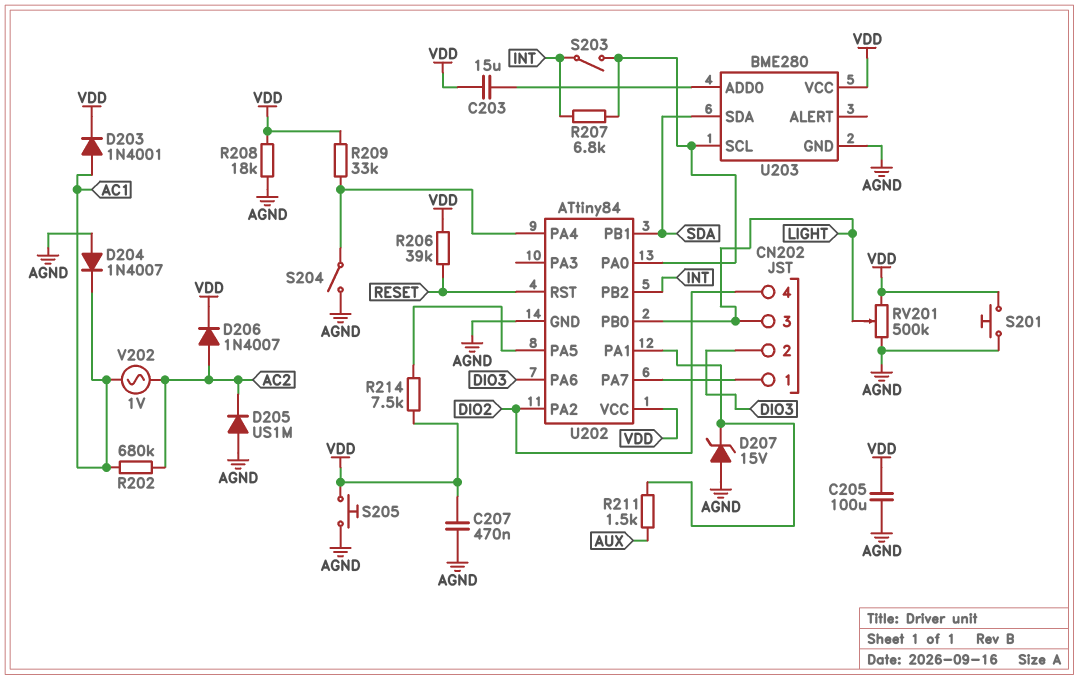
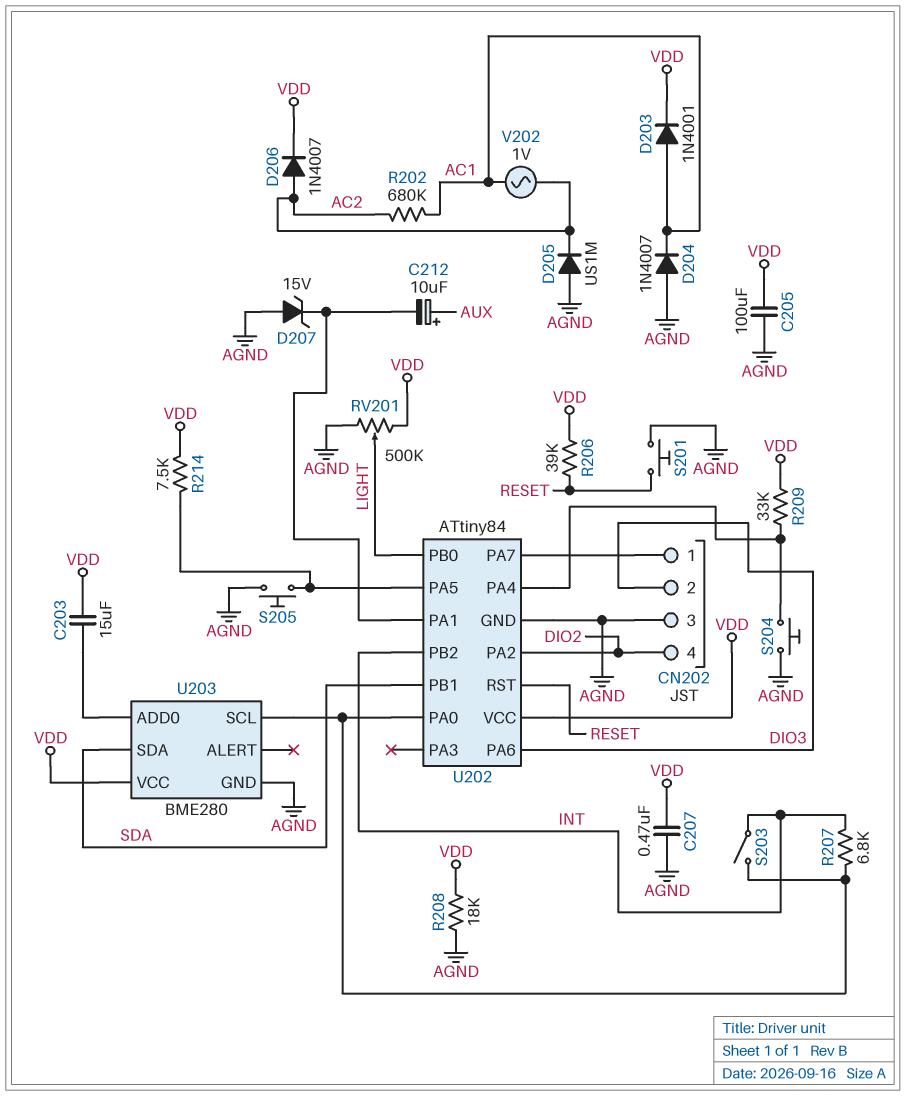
C212: none -> 10uF (plus AUX, minus U202/PA1)
CN202 pin 3: LIGHT -> AGND
R211: 1.5k (AUX, U202/PA1) -> none
S201: button (AGND, VDD) -> button (AGND, RESET)
S204: switch (AGND, U202/PA4) -> button (AGND, U202/PA4)
S205: button (AGND, VDD) -> button (AGND, U202/PA5)

